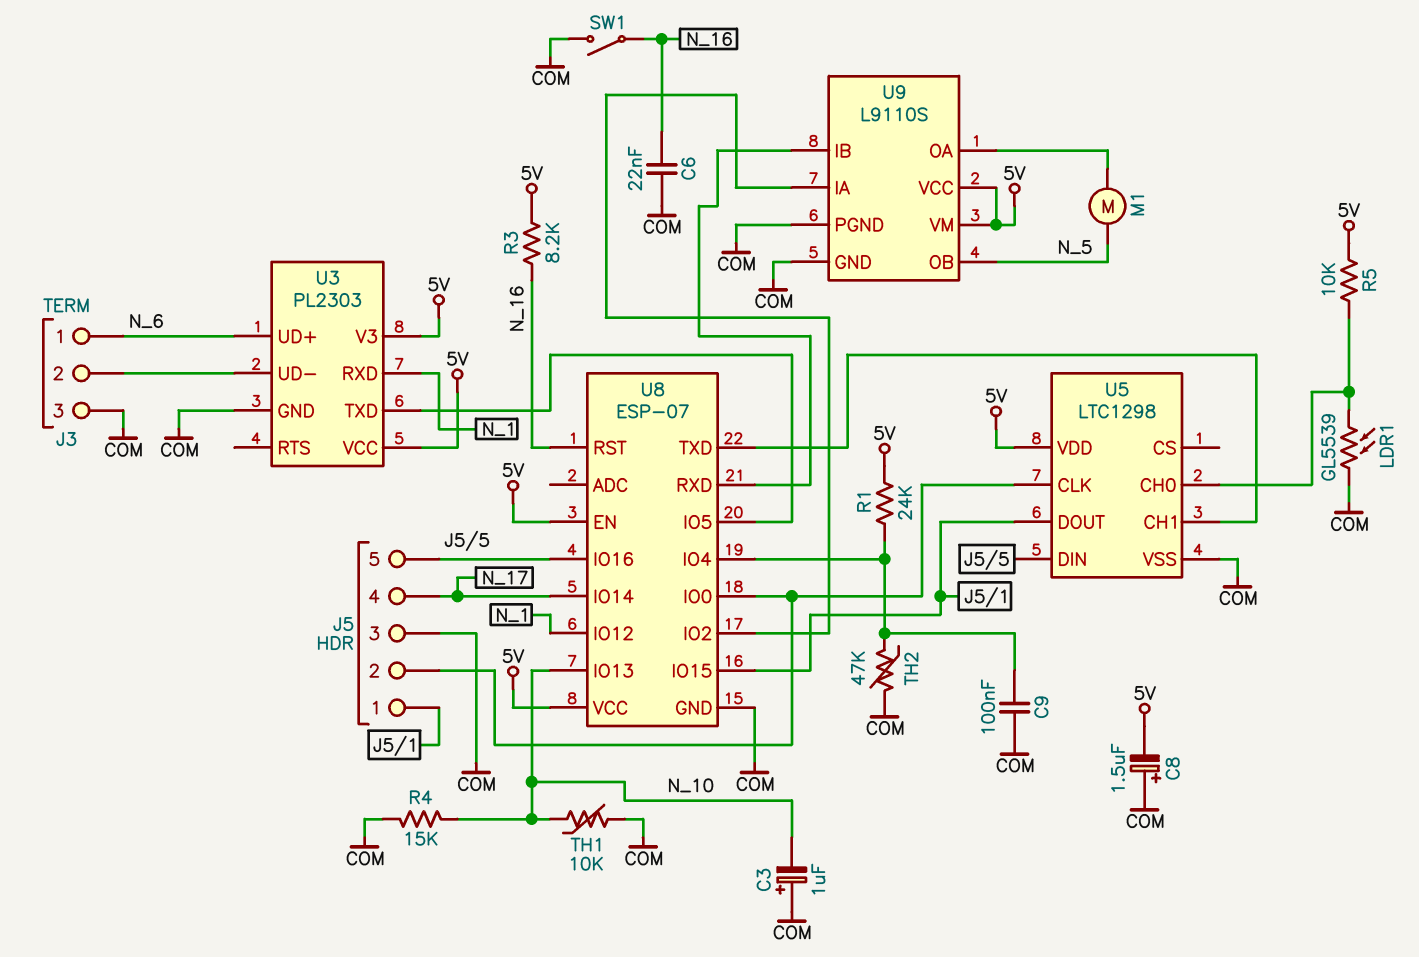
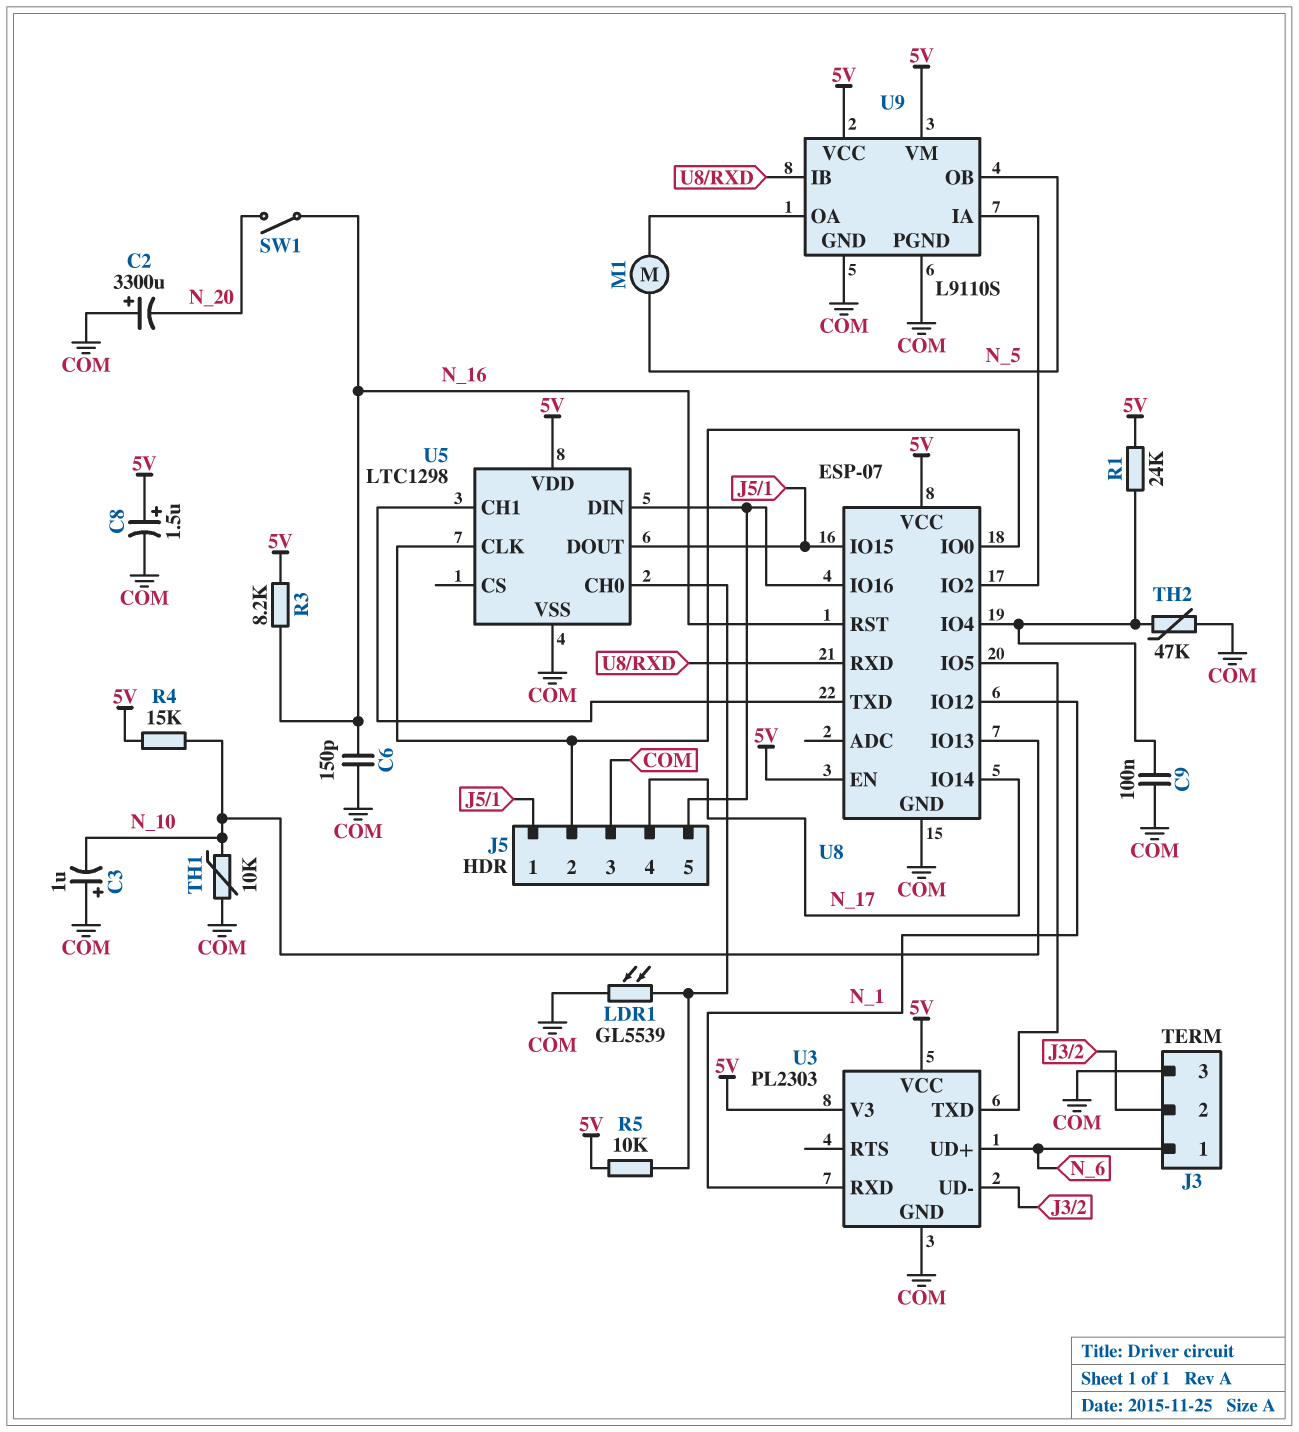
C2: none -> 3300uF (plus COM, minus N_20)
C6: 22nF (COM, N_16) -> 150pF (COM, N_16)
C8: 1.5uF (plus COM, minus 5V) -> 1.5uF (plus 5V, minus COM)
R4: 15k (COM, N_10) -> 15k (5V, N_10)
SW1: switch (COM, N_16) -> switch (N_16, N_20)

